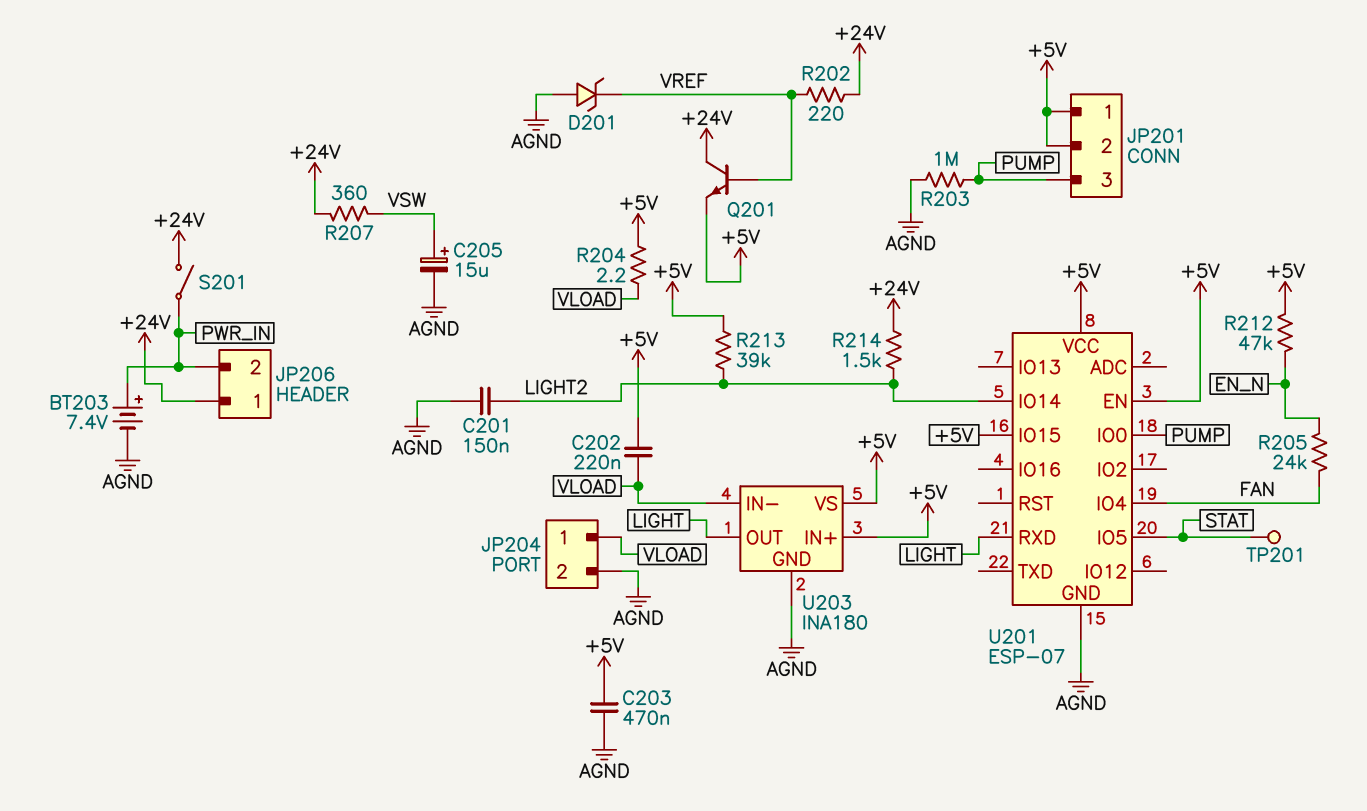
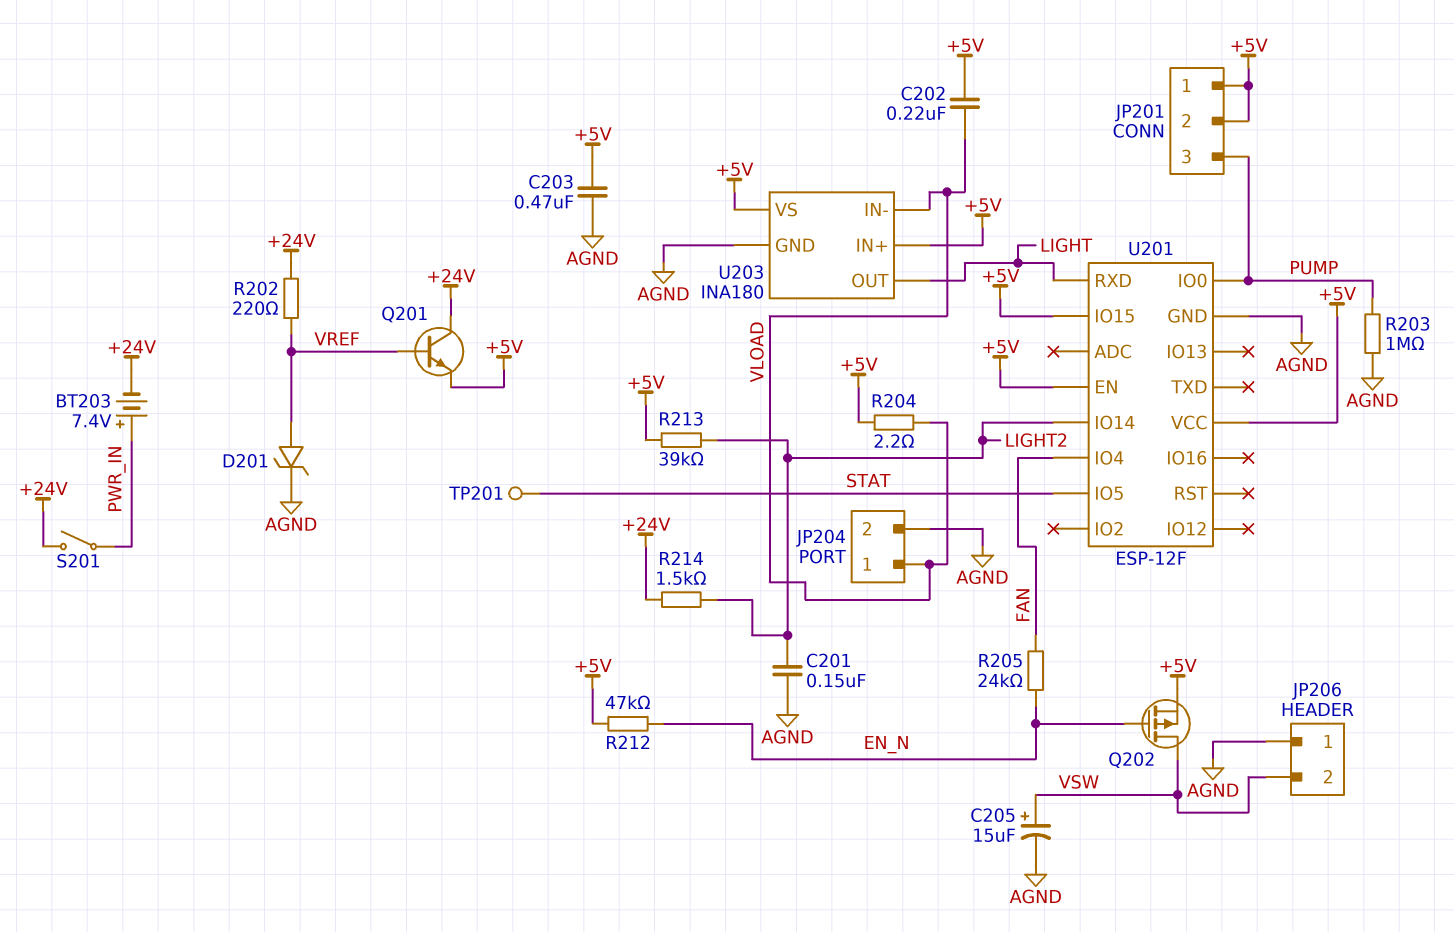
BT203: 7.4V (plus PWR_IN, minus AGND) -> 7.4V (plus PWR_IN, minus +24V)
D201: zener (A AGND, K VREF) -> zener (A VREF, K AGND)
JP206 pin 1: +24V -> AGND
JP206 pin 2: PWR_IN -> VSW
Q202: none -> PMOS (G EN_N, D VSW, S +5V)
R207: 360 (+24V, VSW) -> none
U201: ESP-07 -> ESP-12F

